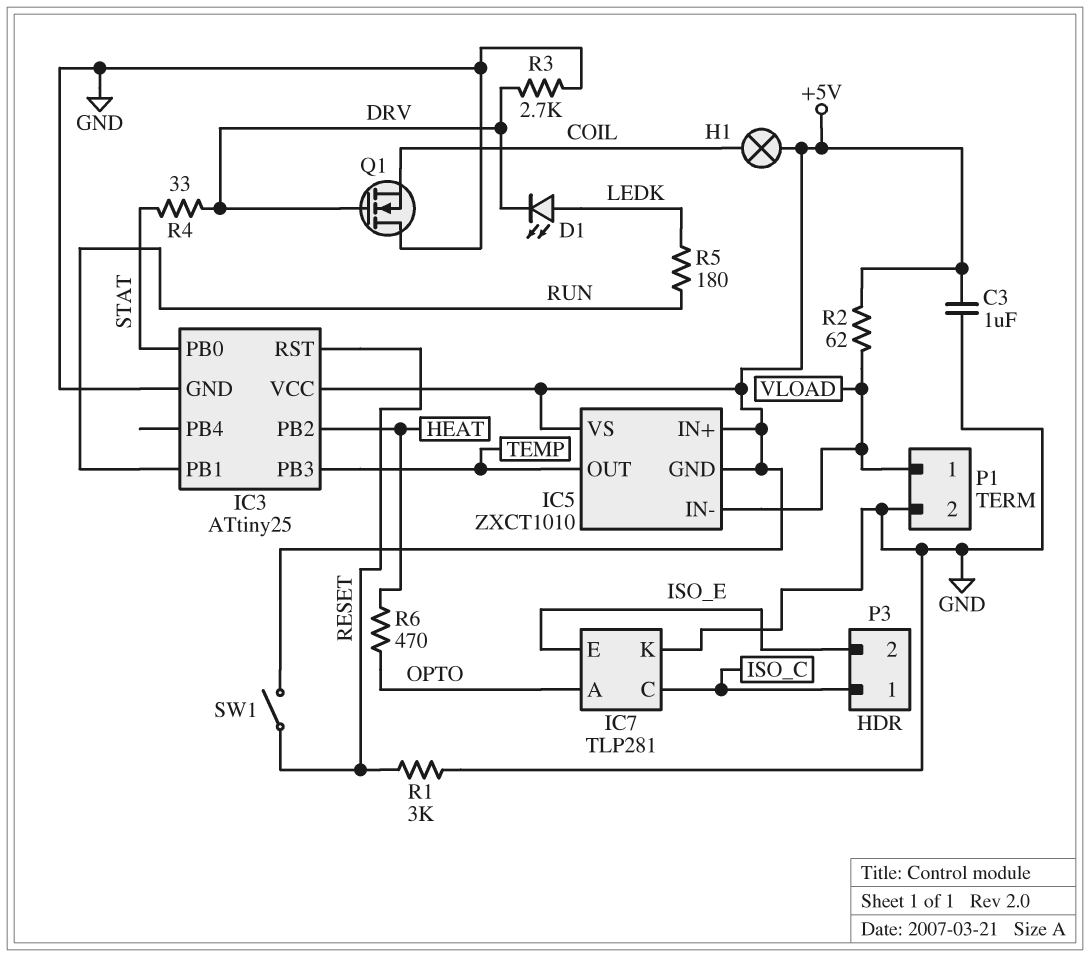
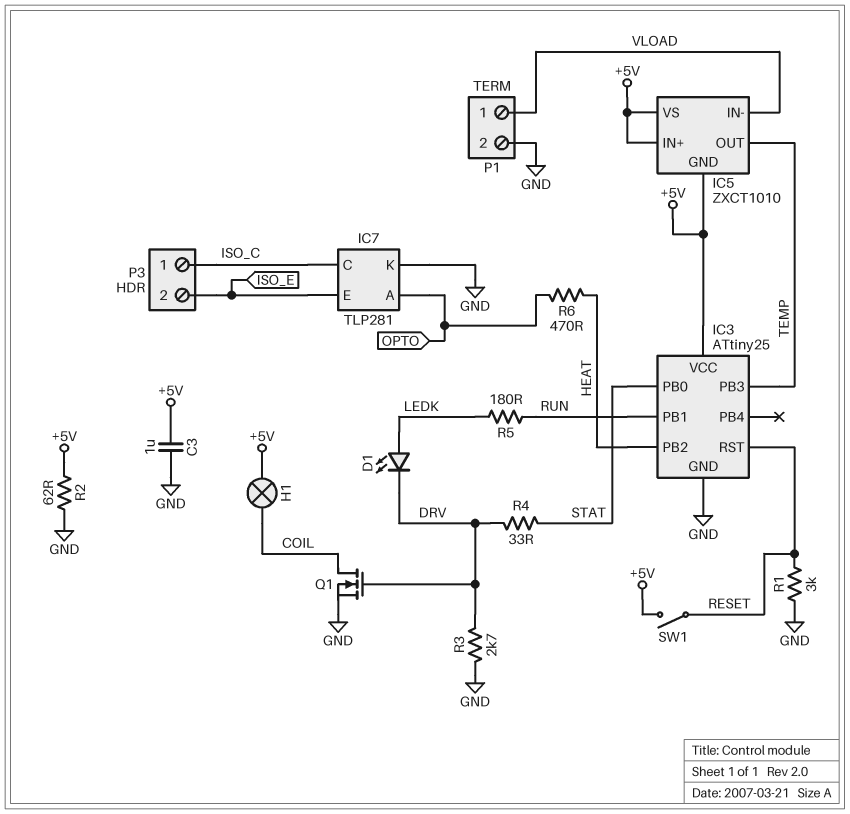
Q1: NMOS (G DRV, D GND, S COIL) -> NMOS (G DRV, D COIL, S GND)
R2: 62 (+5V, VLOAD) -> 62 (+5V, GND)

